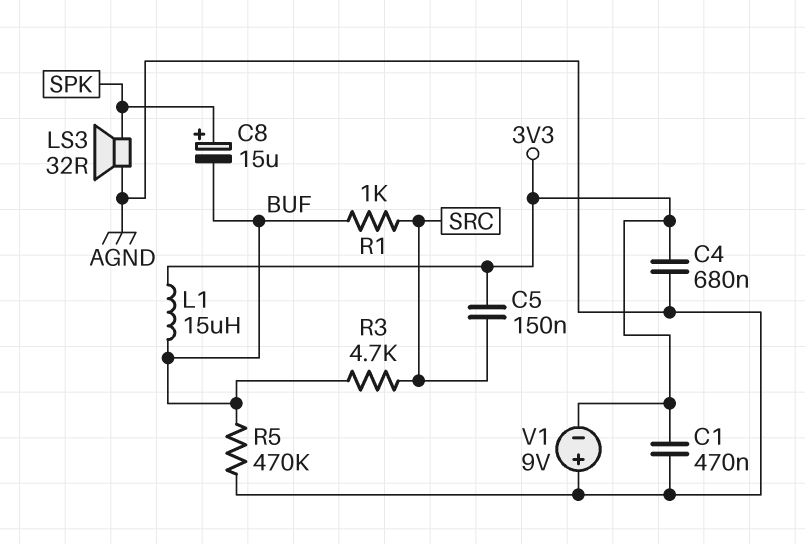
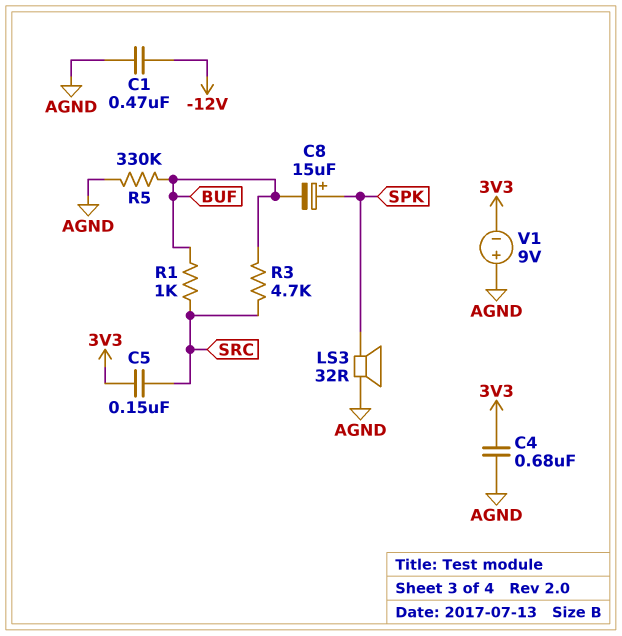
C1: 470nF (3V3, AGND) -> 470nF (-12V, AGND)
L1: 15uH (3V3, BUF) -> none
R5: 470k (AGND, BUF) -> 330k (AGND, BUF)

